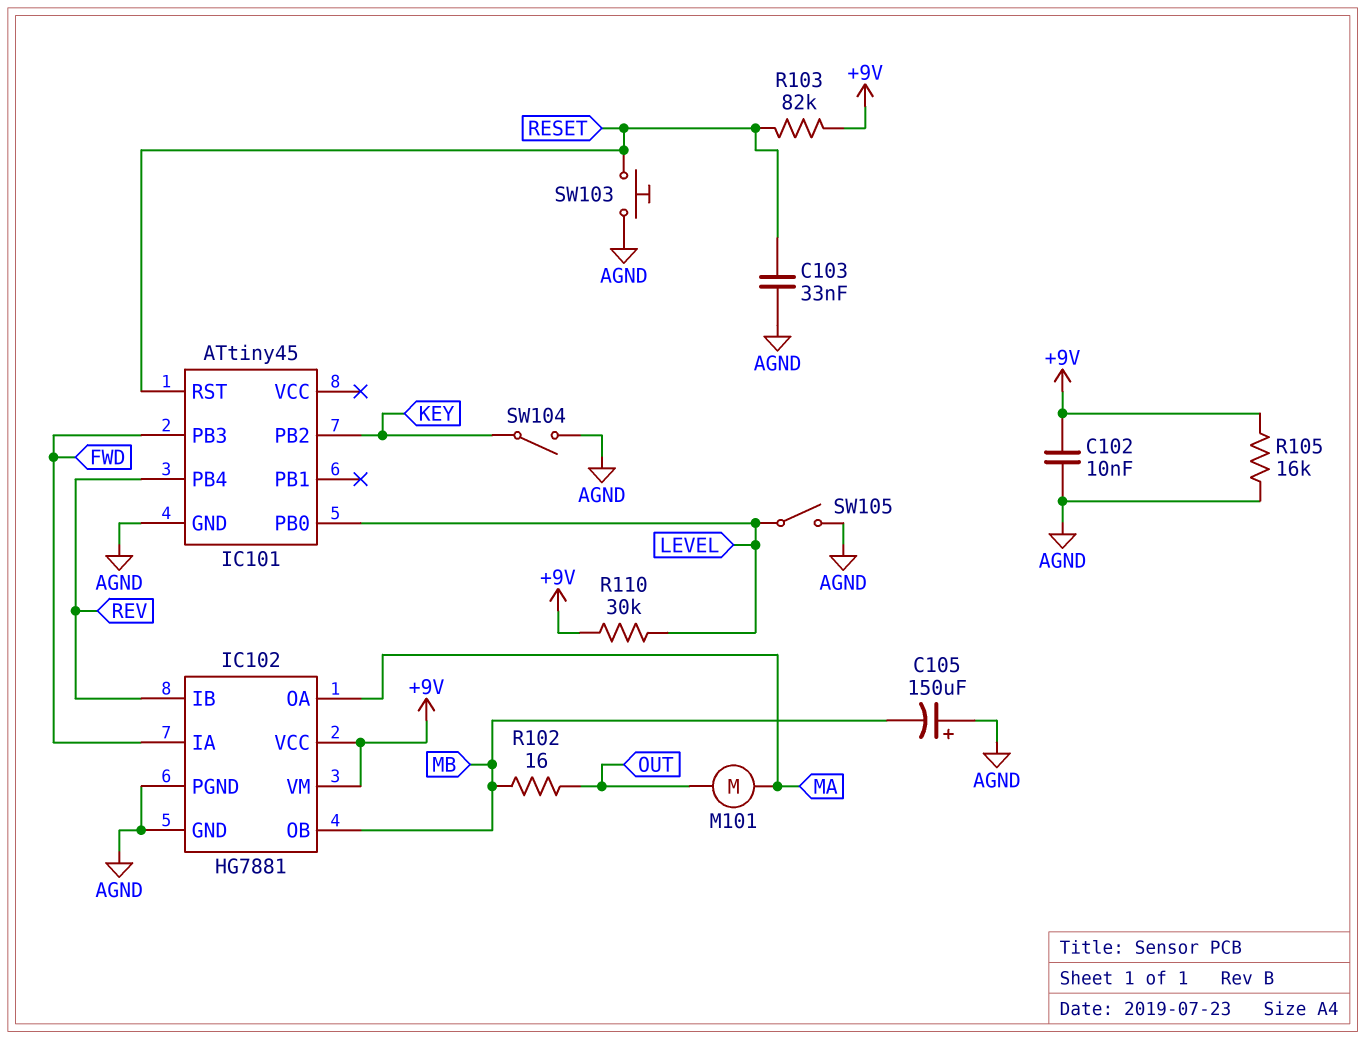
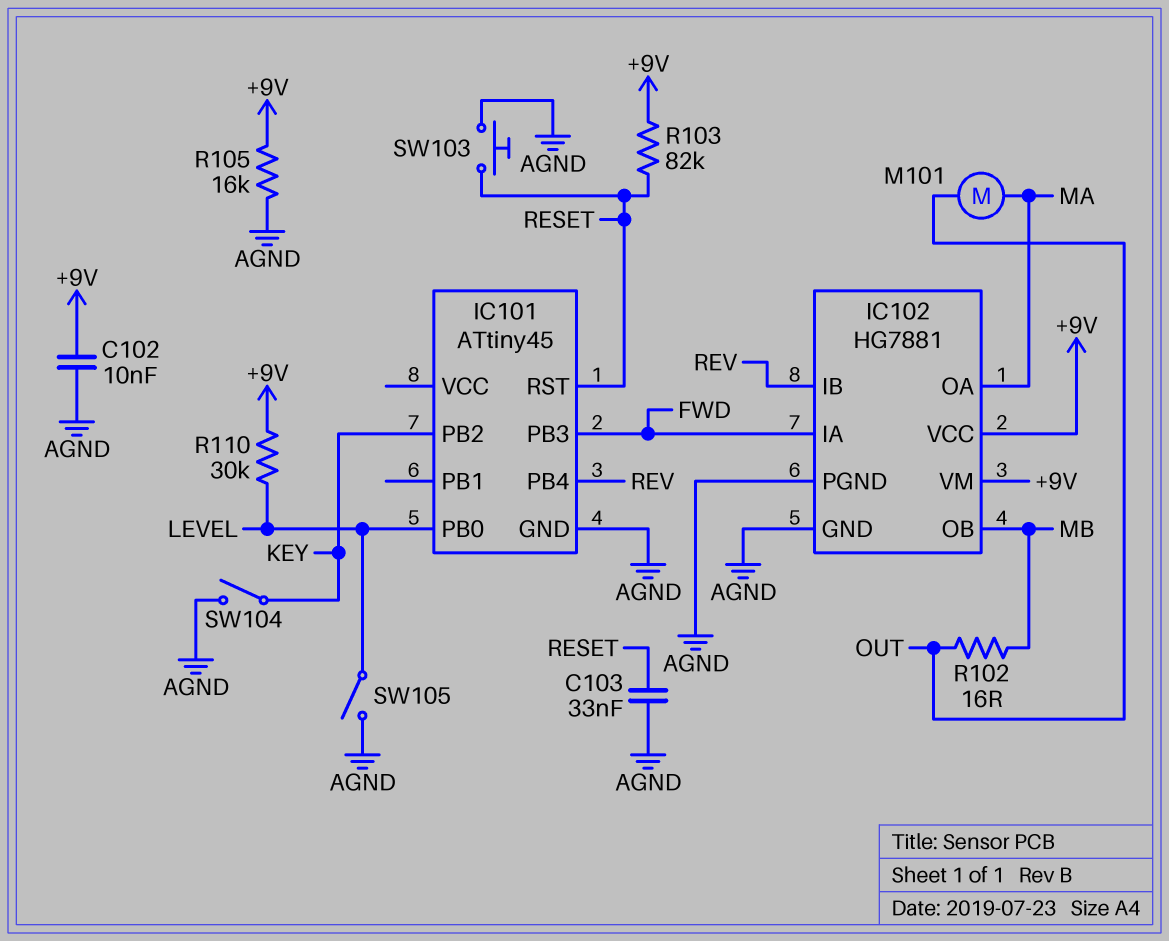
C105: 150uF (plus AGND, minus MB) -> none

